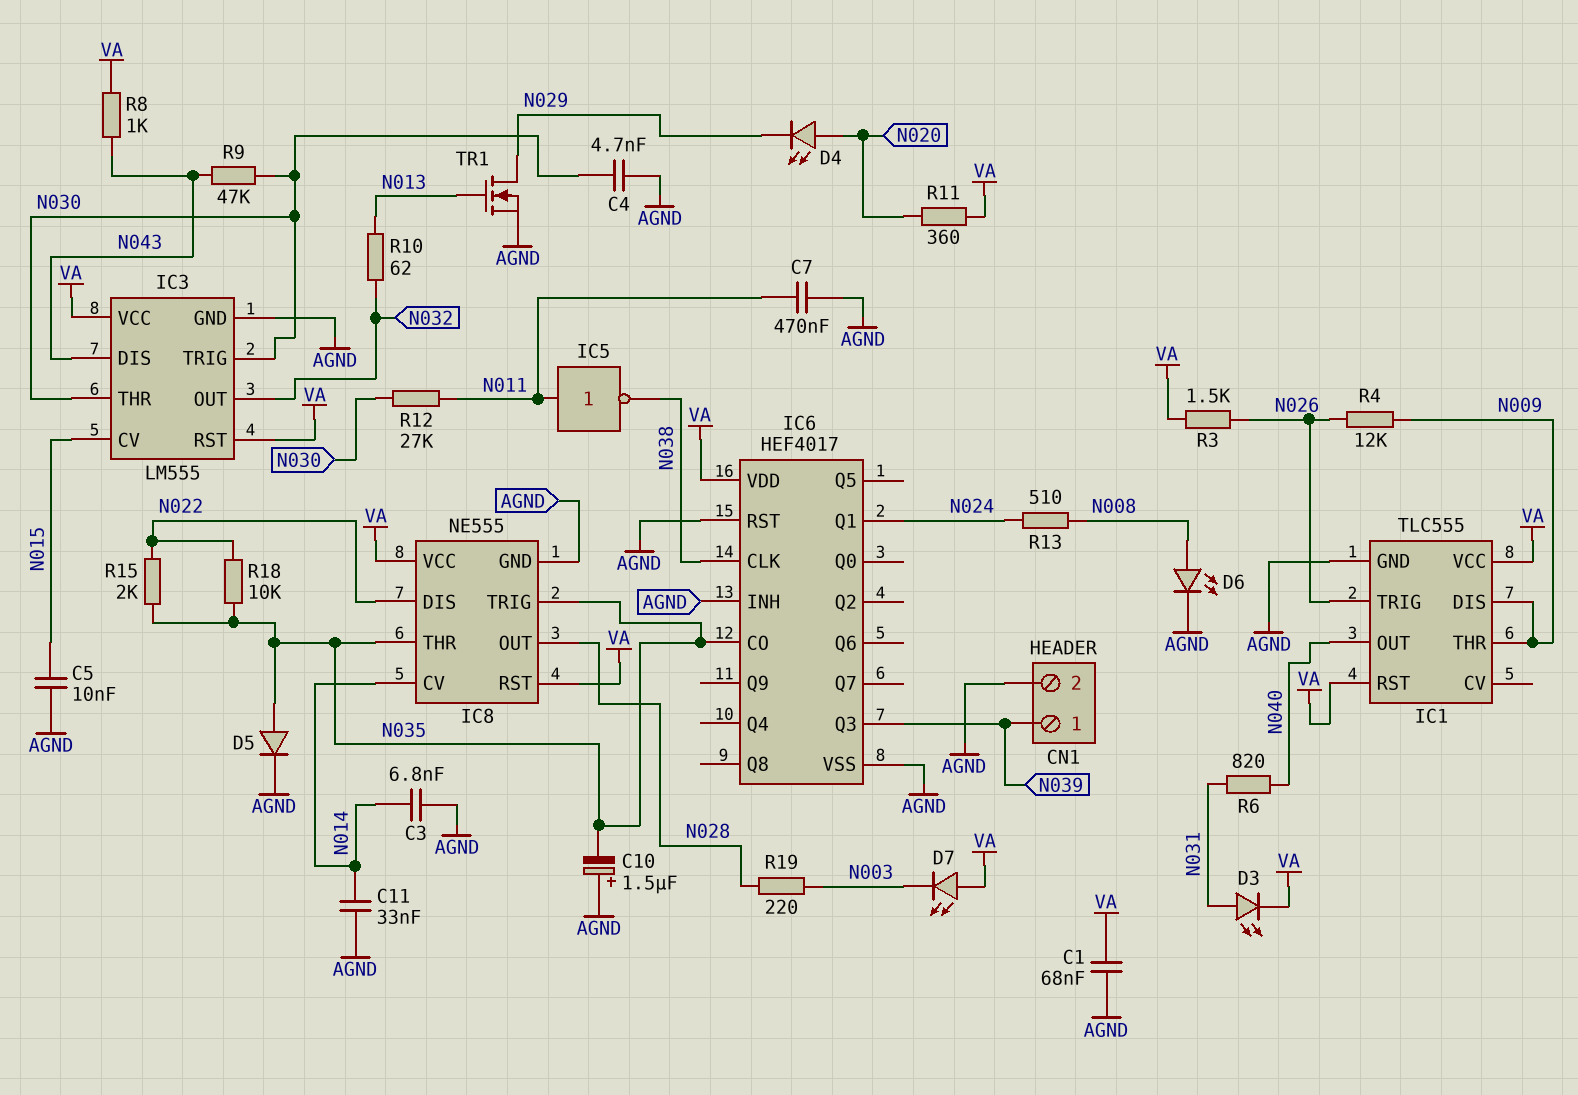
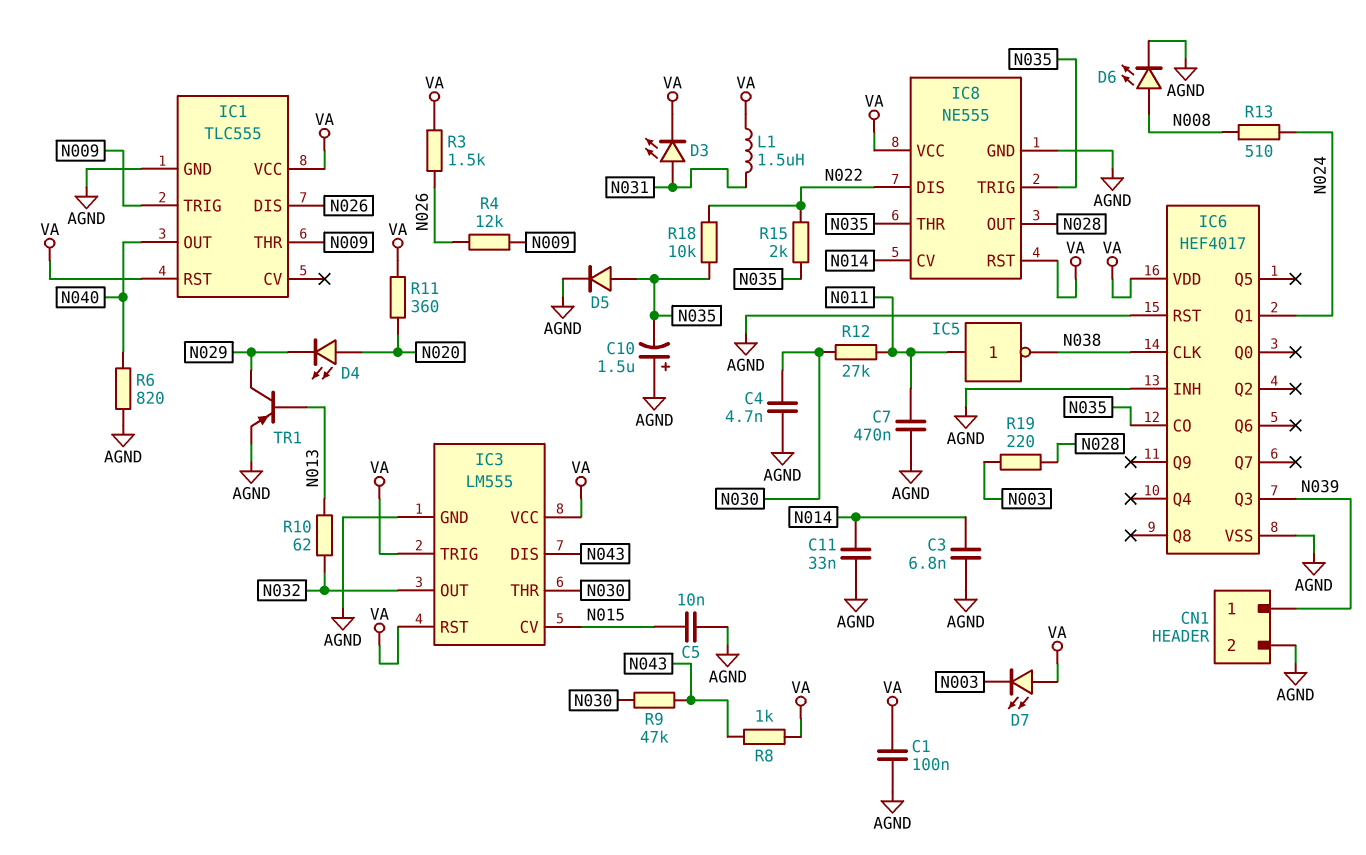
C1: 68nF (AGND, VA) -> 100nF (AGND, VA)
IC1 pin DIS: N009 -> N026
IC1 pin TRIG: N026 -> N009
IC3 pin TRIG: N030 -> VA
L1: none -> 1.5uH (N031, VA)
R6: 820 (N031, N040) -> 820 (AGND, N040)
TR1: NMOS (G N013, D N029, S AGND) -> PNP (B N013, C N029, E AGND)

